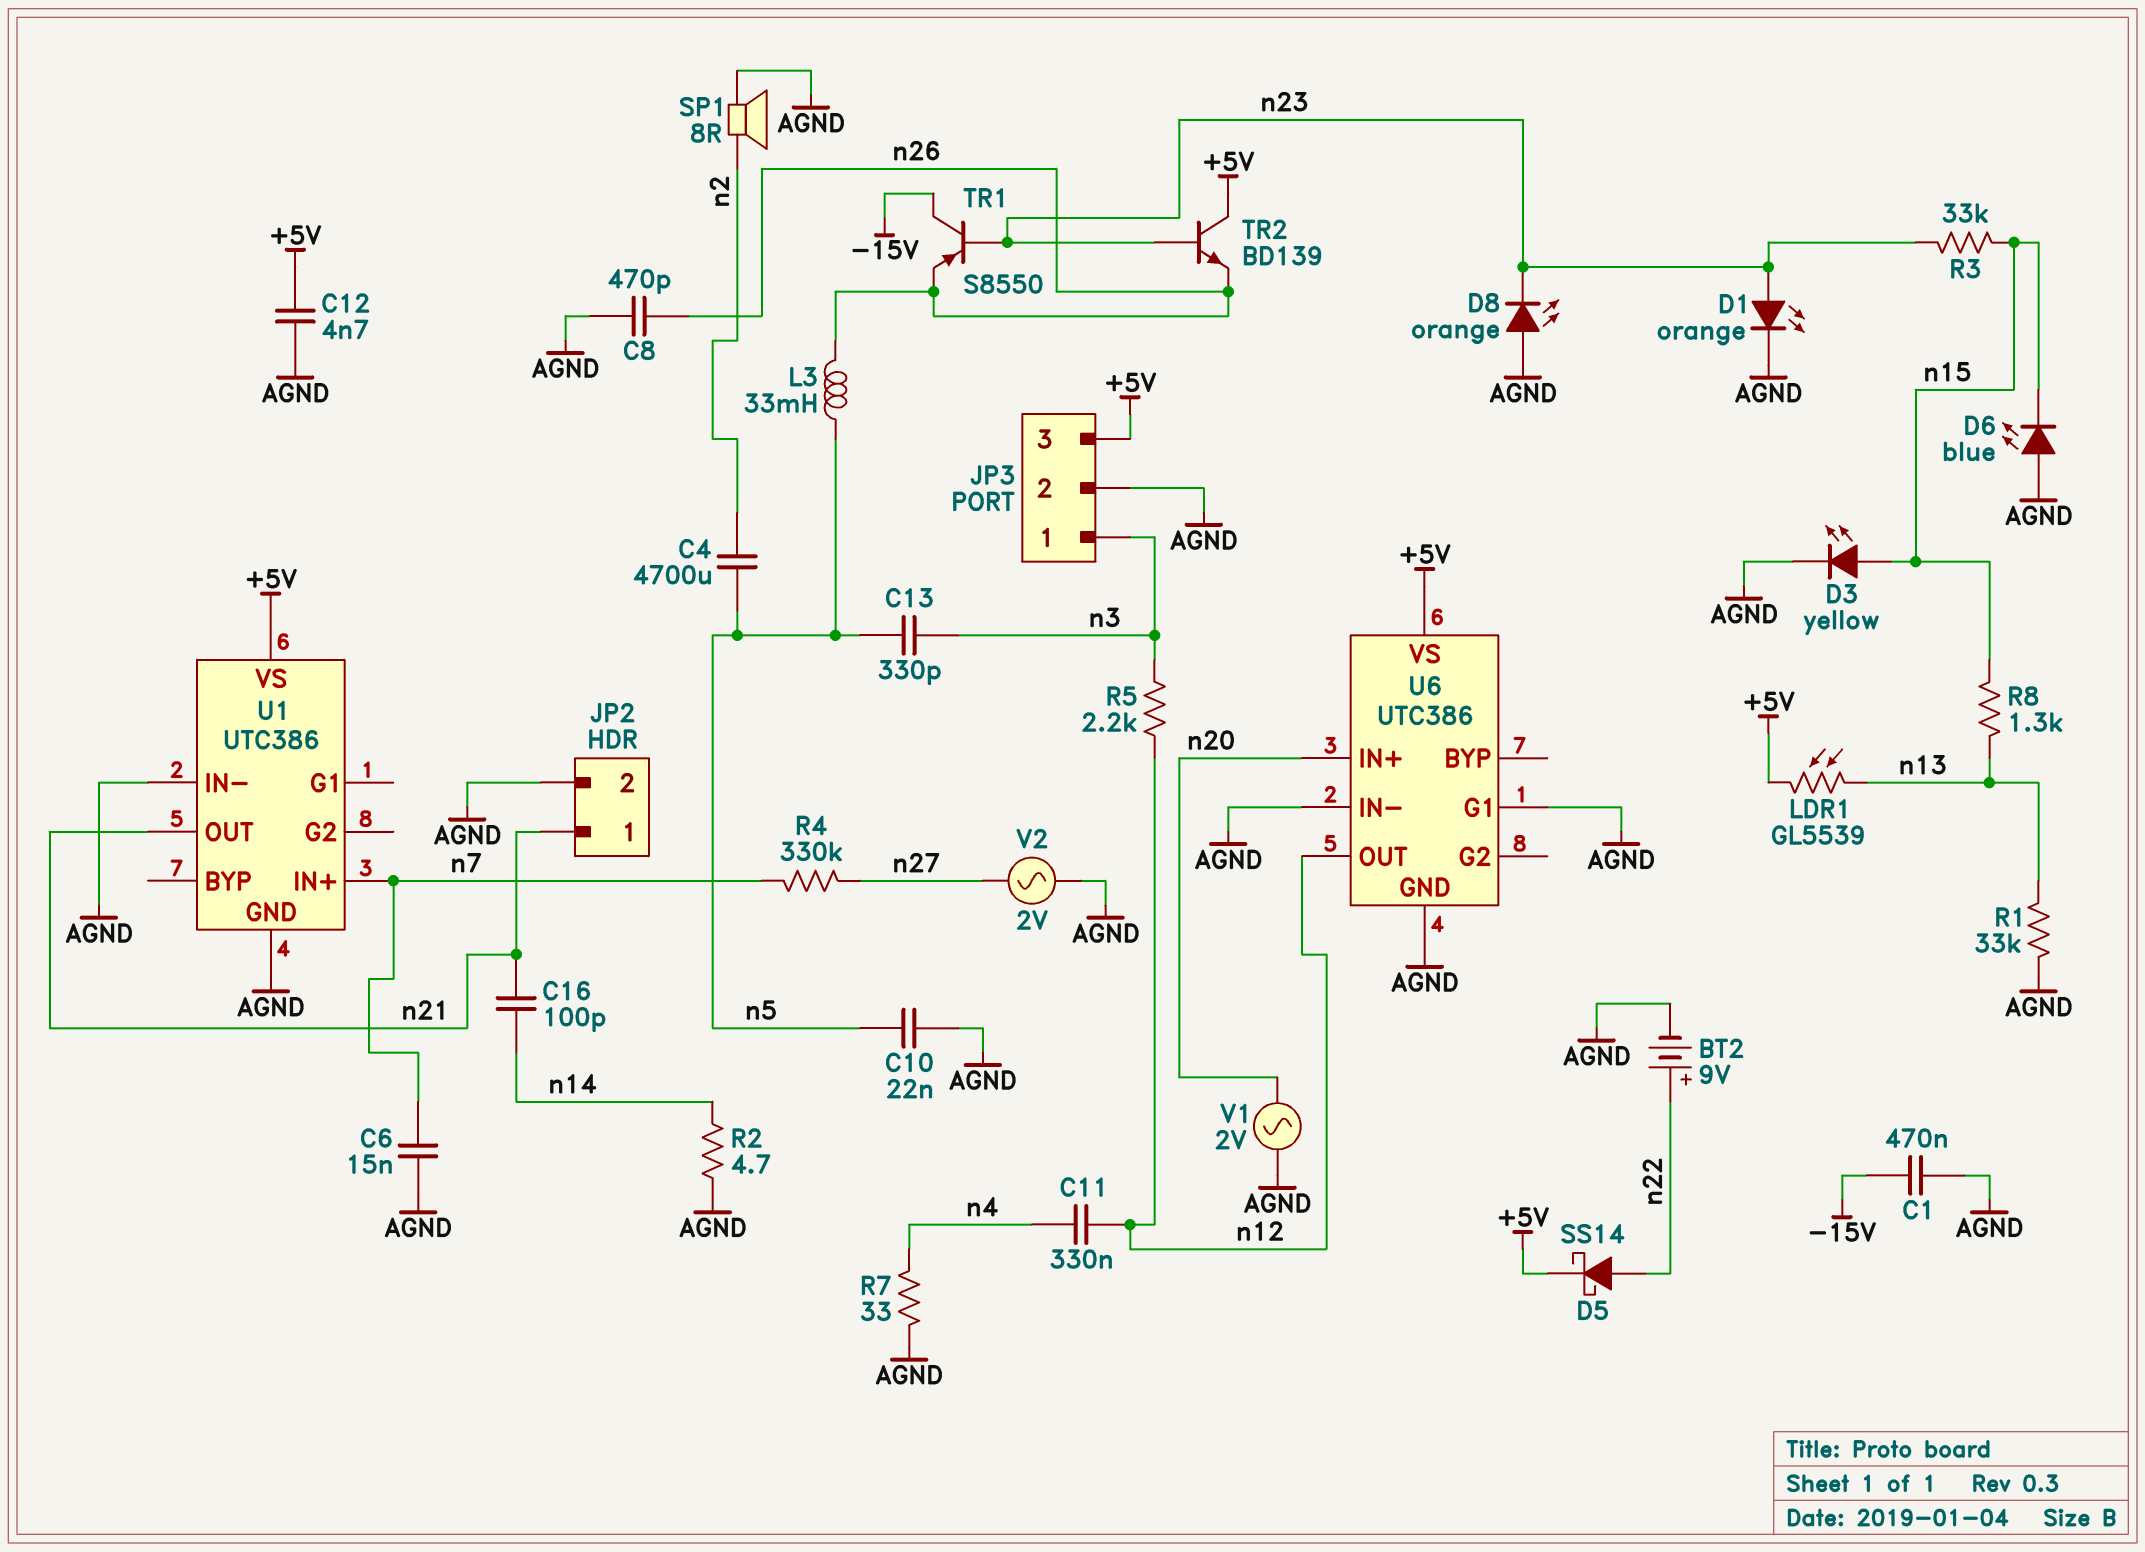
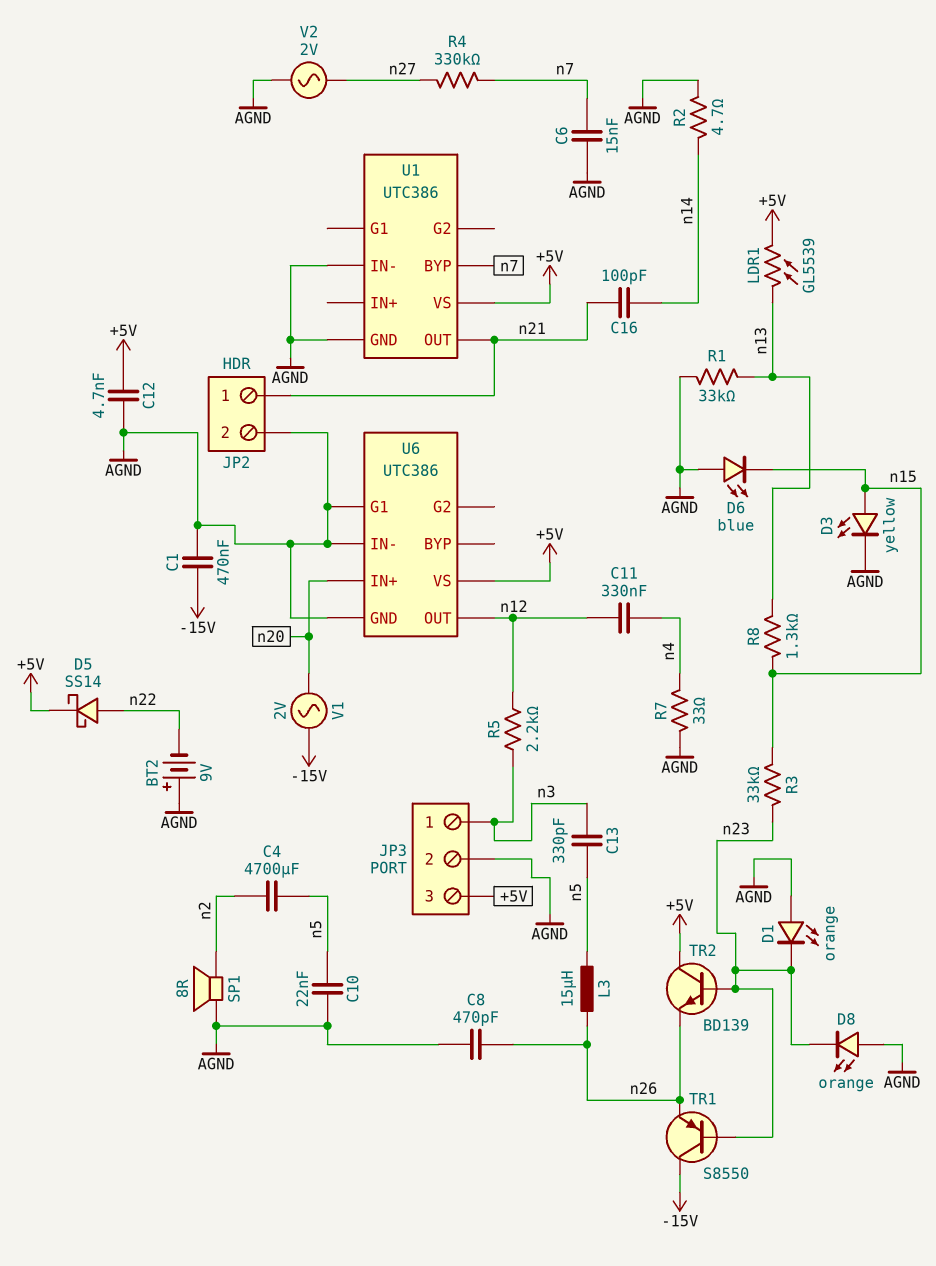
BT2: 9V (plus n22, minus AGND) -> 9V (plus AGND, minus n22)
D1: LED orange (A n23, K AGND) -> LED orange (A AGND, K n23)
L3: 33mH (n5, n26) -> 15uH (n5, n26)
U1 pin BYP: none -> n7
U1 pin IN+: n7 -> none
V1: AC 2V (AGND, n20) -> AC 2V (-15V, n20)

